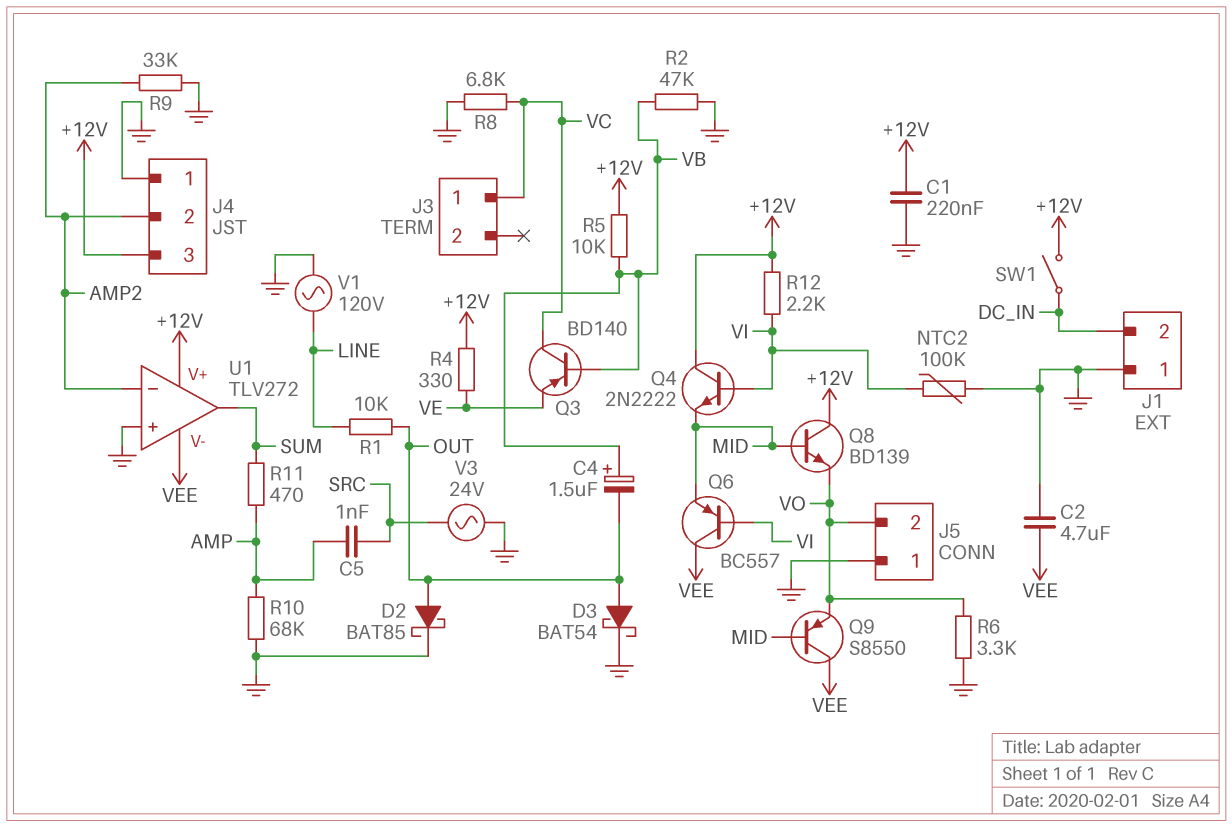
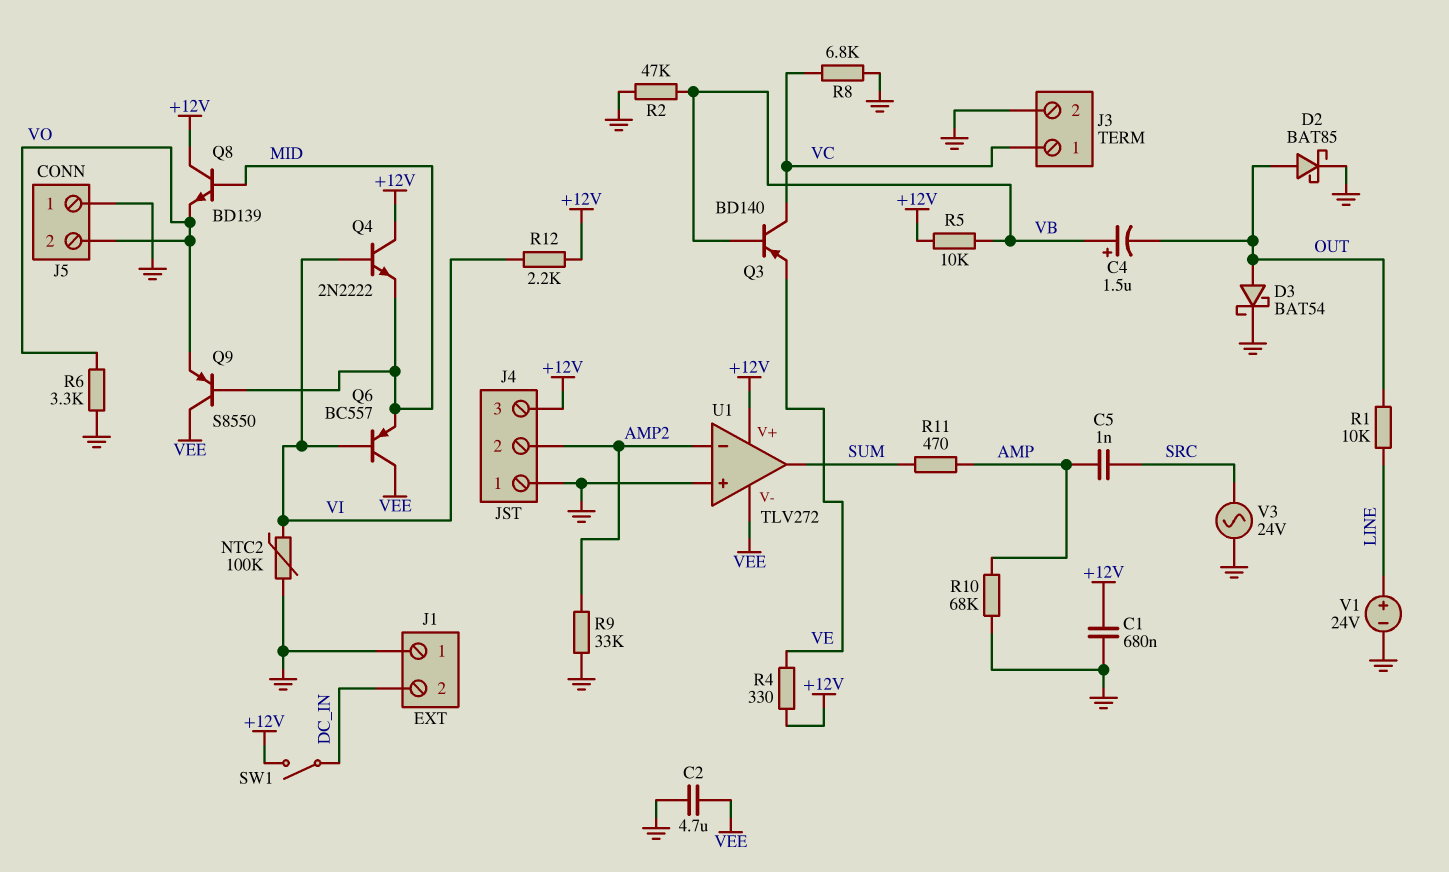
C1: 220nF (+12V, GND) -> 680nF (+12V, GND)
J3 pin 2: none -> GND
V1: AC 120V (GND, LINE) -> 24V (plus LINE, minus GND)

